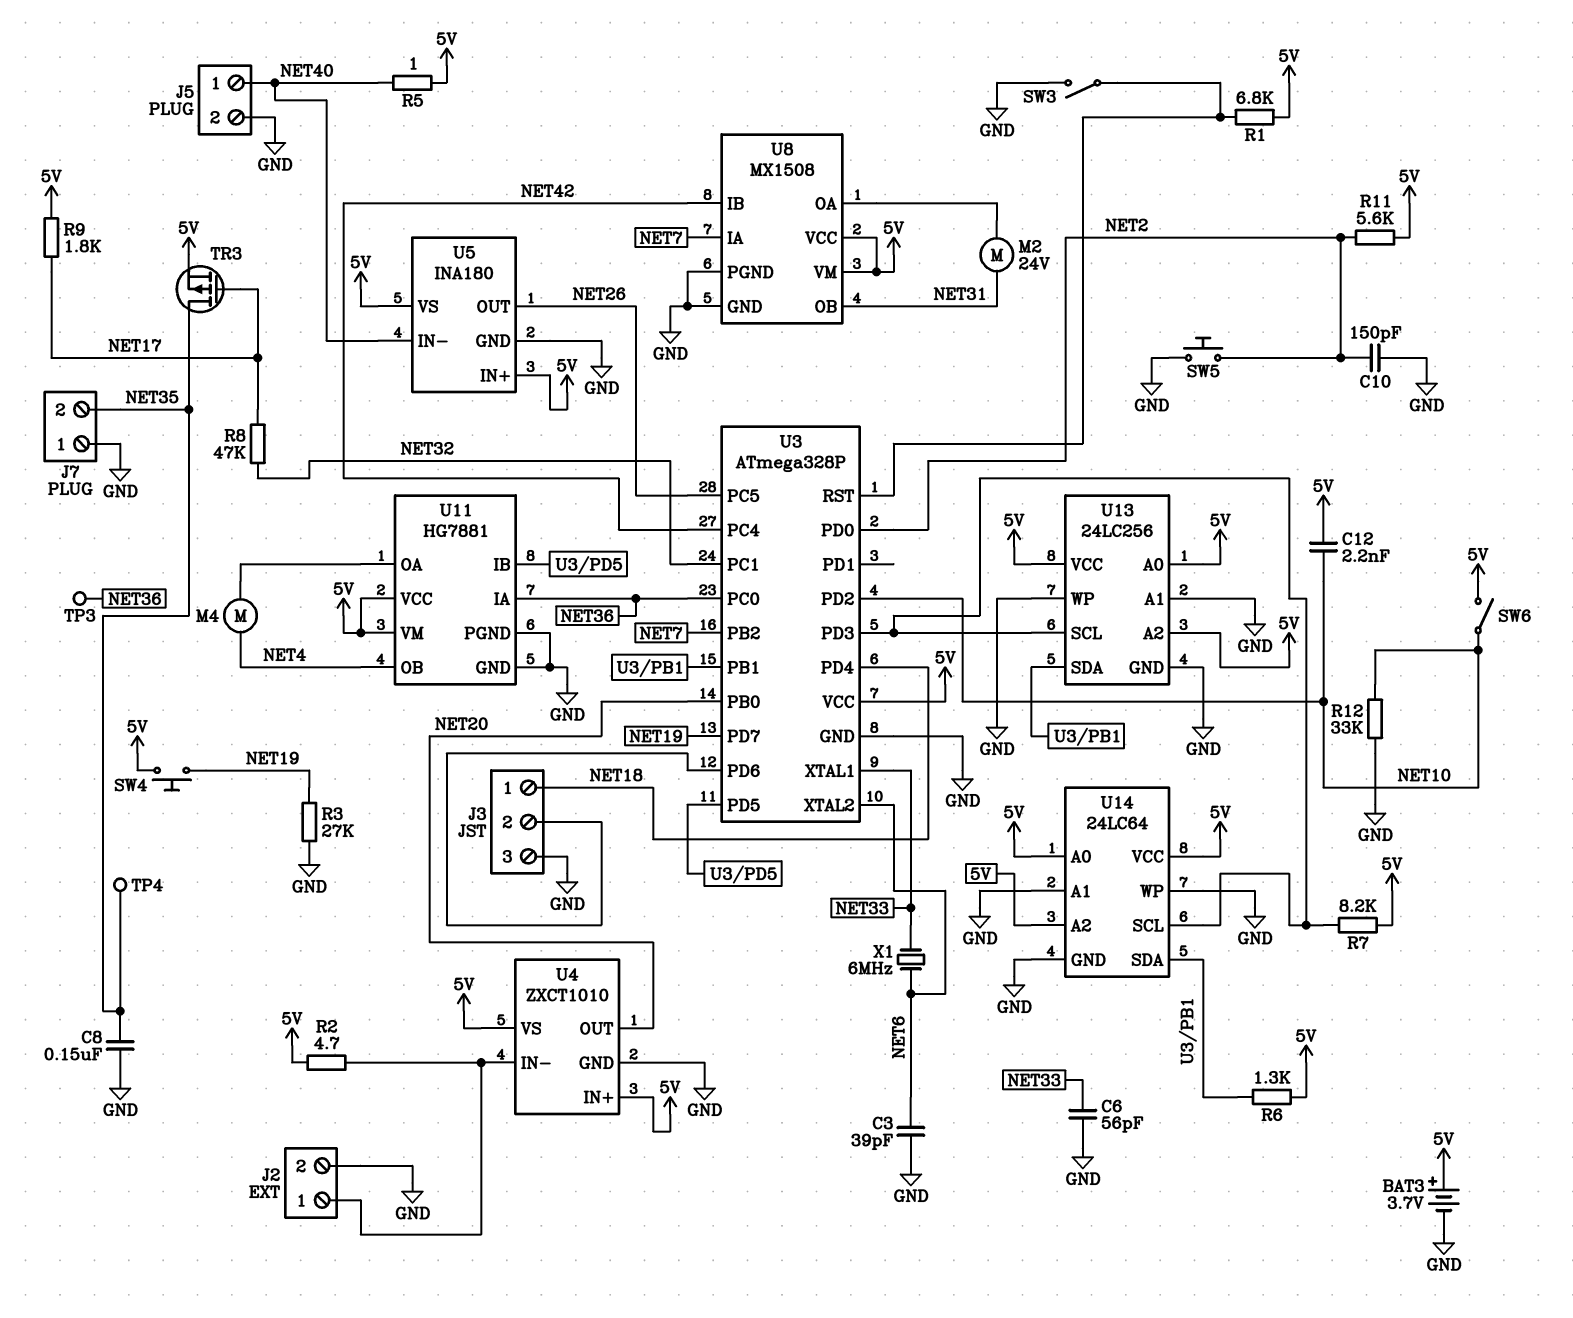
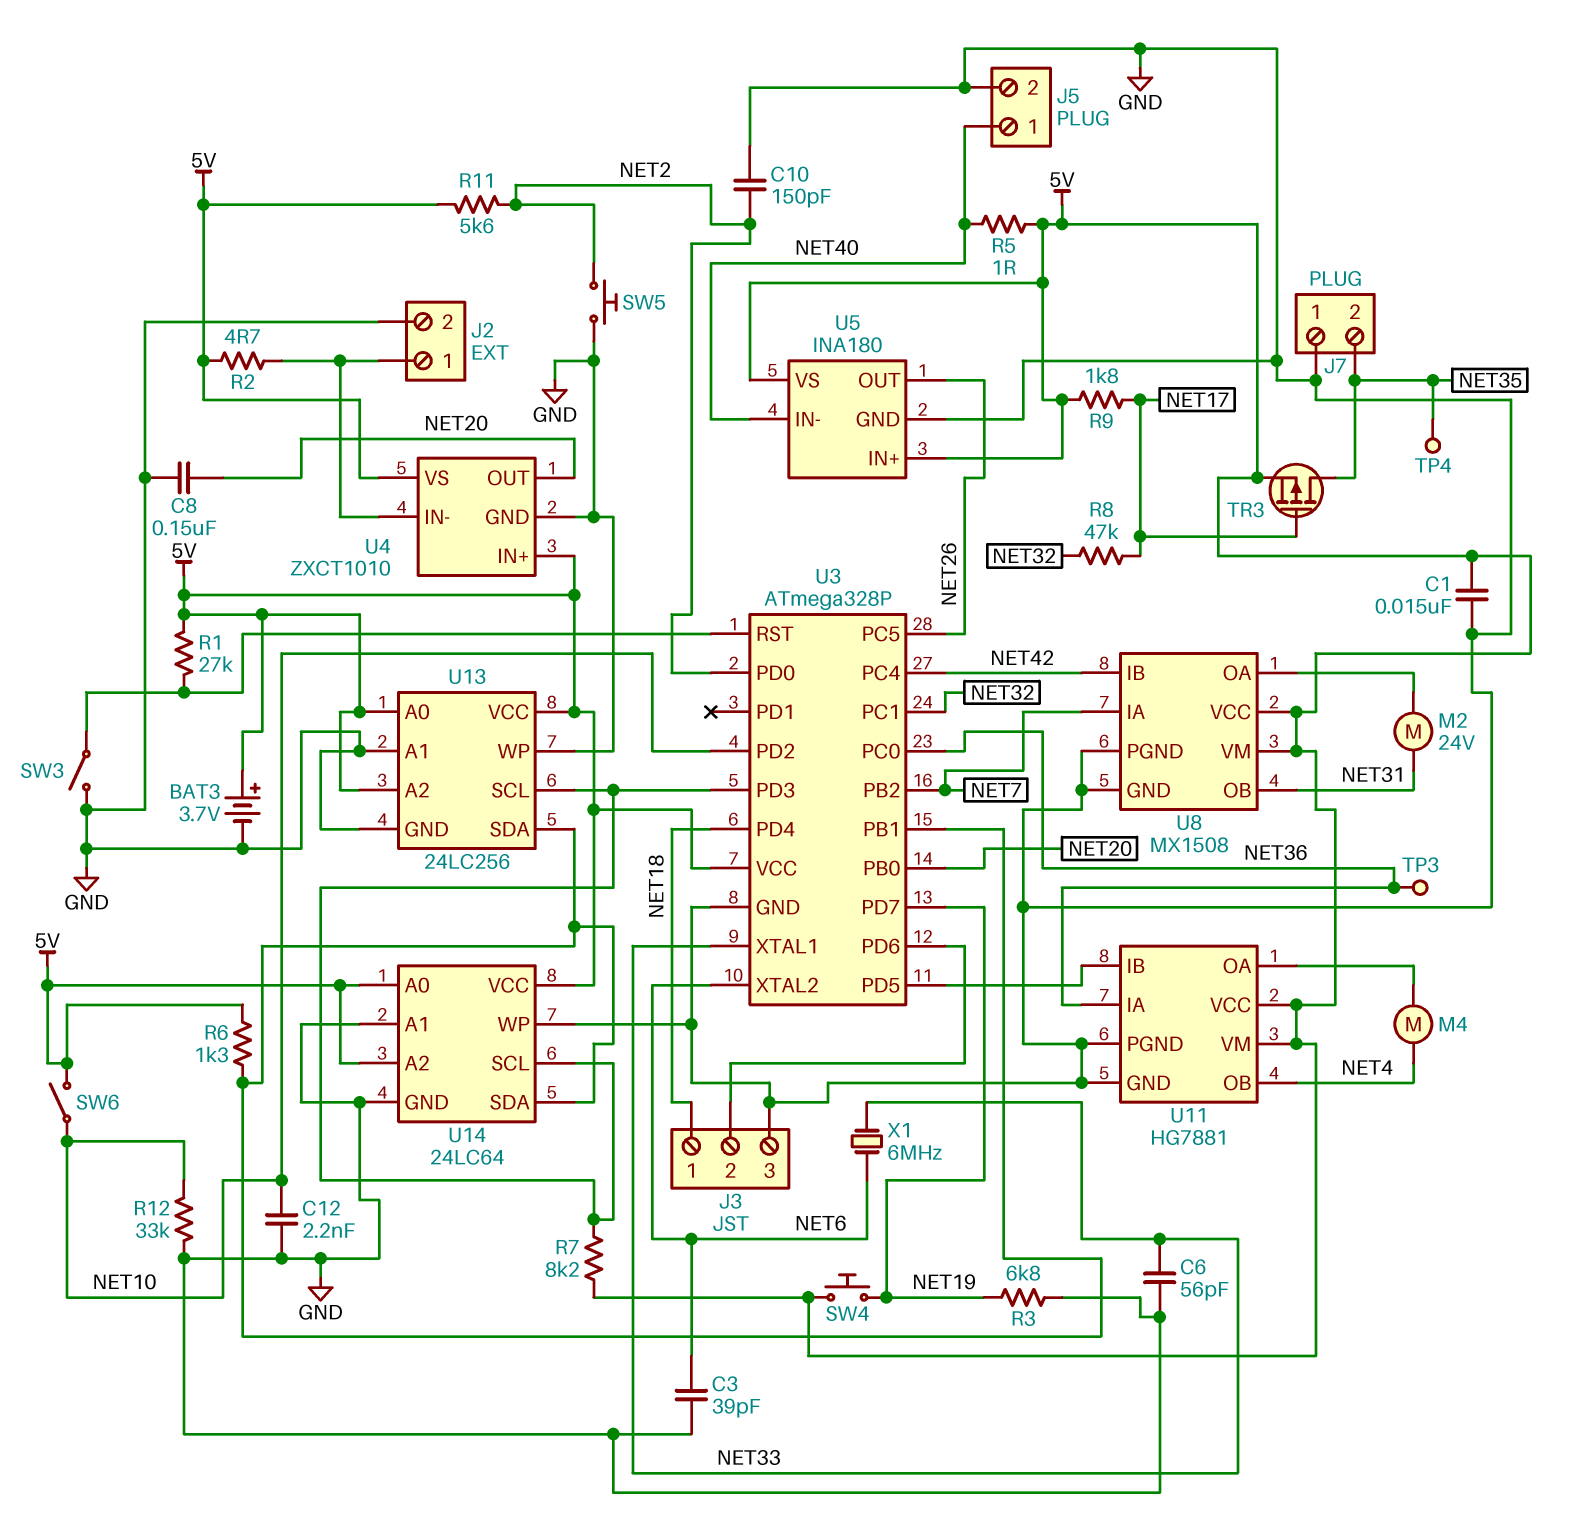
C1: none -> 15nF (5V, GND)
C8: 150nF (GND, NET35) -> 150nF (GND, NET20)
C12: 2.2nF (5V, NET10) -> 2.2nF (GND, NET10)
R1: 6.8k (5V, U3/RST) -> 27k (5V, U3/RST)
R3: 27k (GND, NET19) -> 6.8k (GND, NET19)

